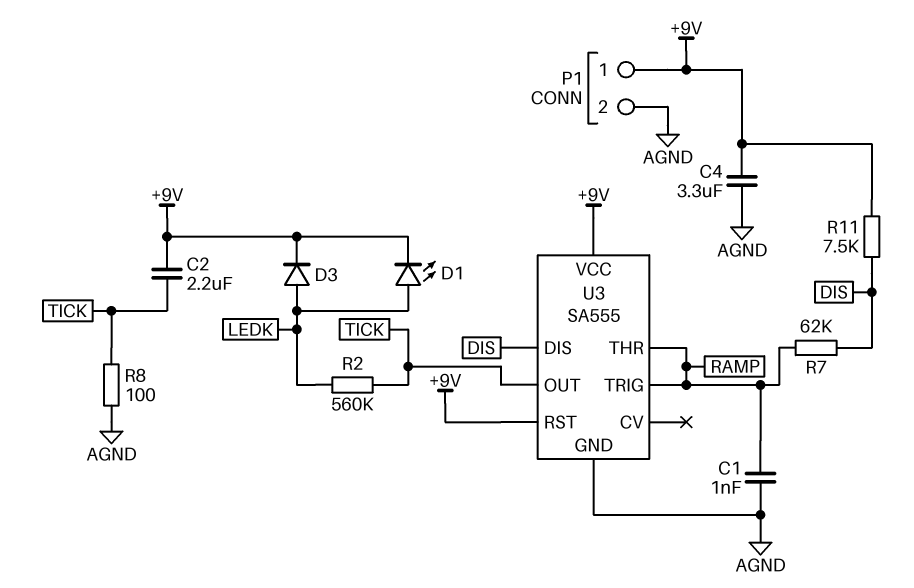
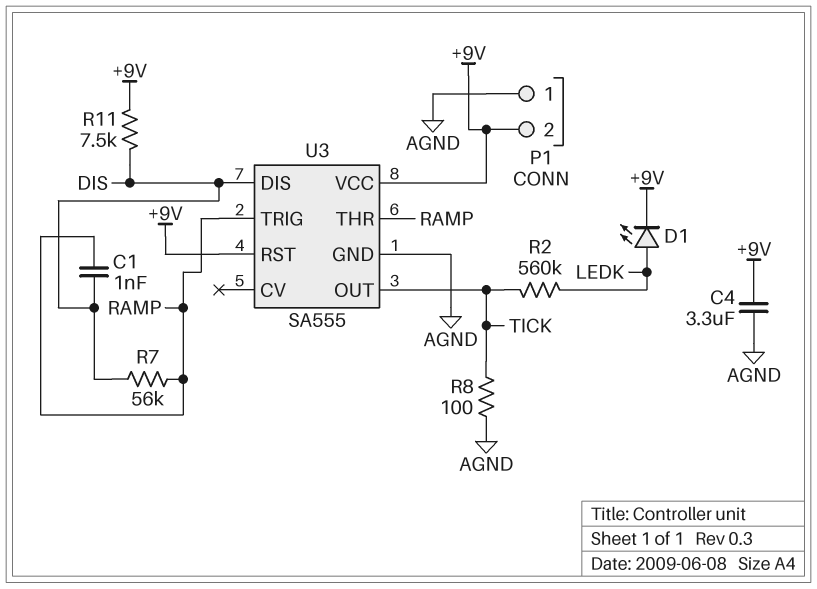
C1: 1nF (AGND, RAMP) -> 1nF (DIS, RAMP)
C2: 2.2uF (+9V, TICK) -> none
D3: diode (A LEDK, K +9V) -> none
P1 pin 1: +9V -> AGND
P1 pin 2: AGND -> +9V
R7: 62k (DIS, RAMP) -> 56k (DIS, RAMP)

